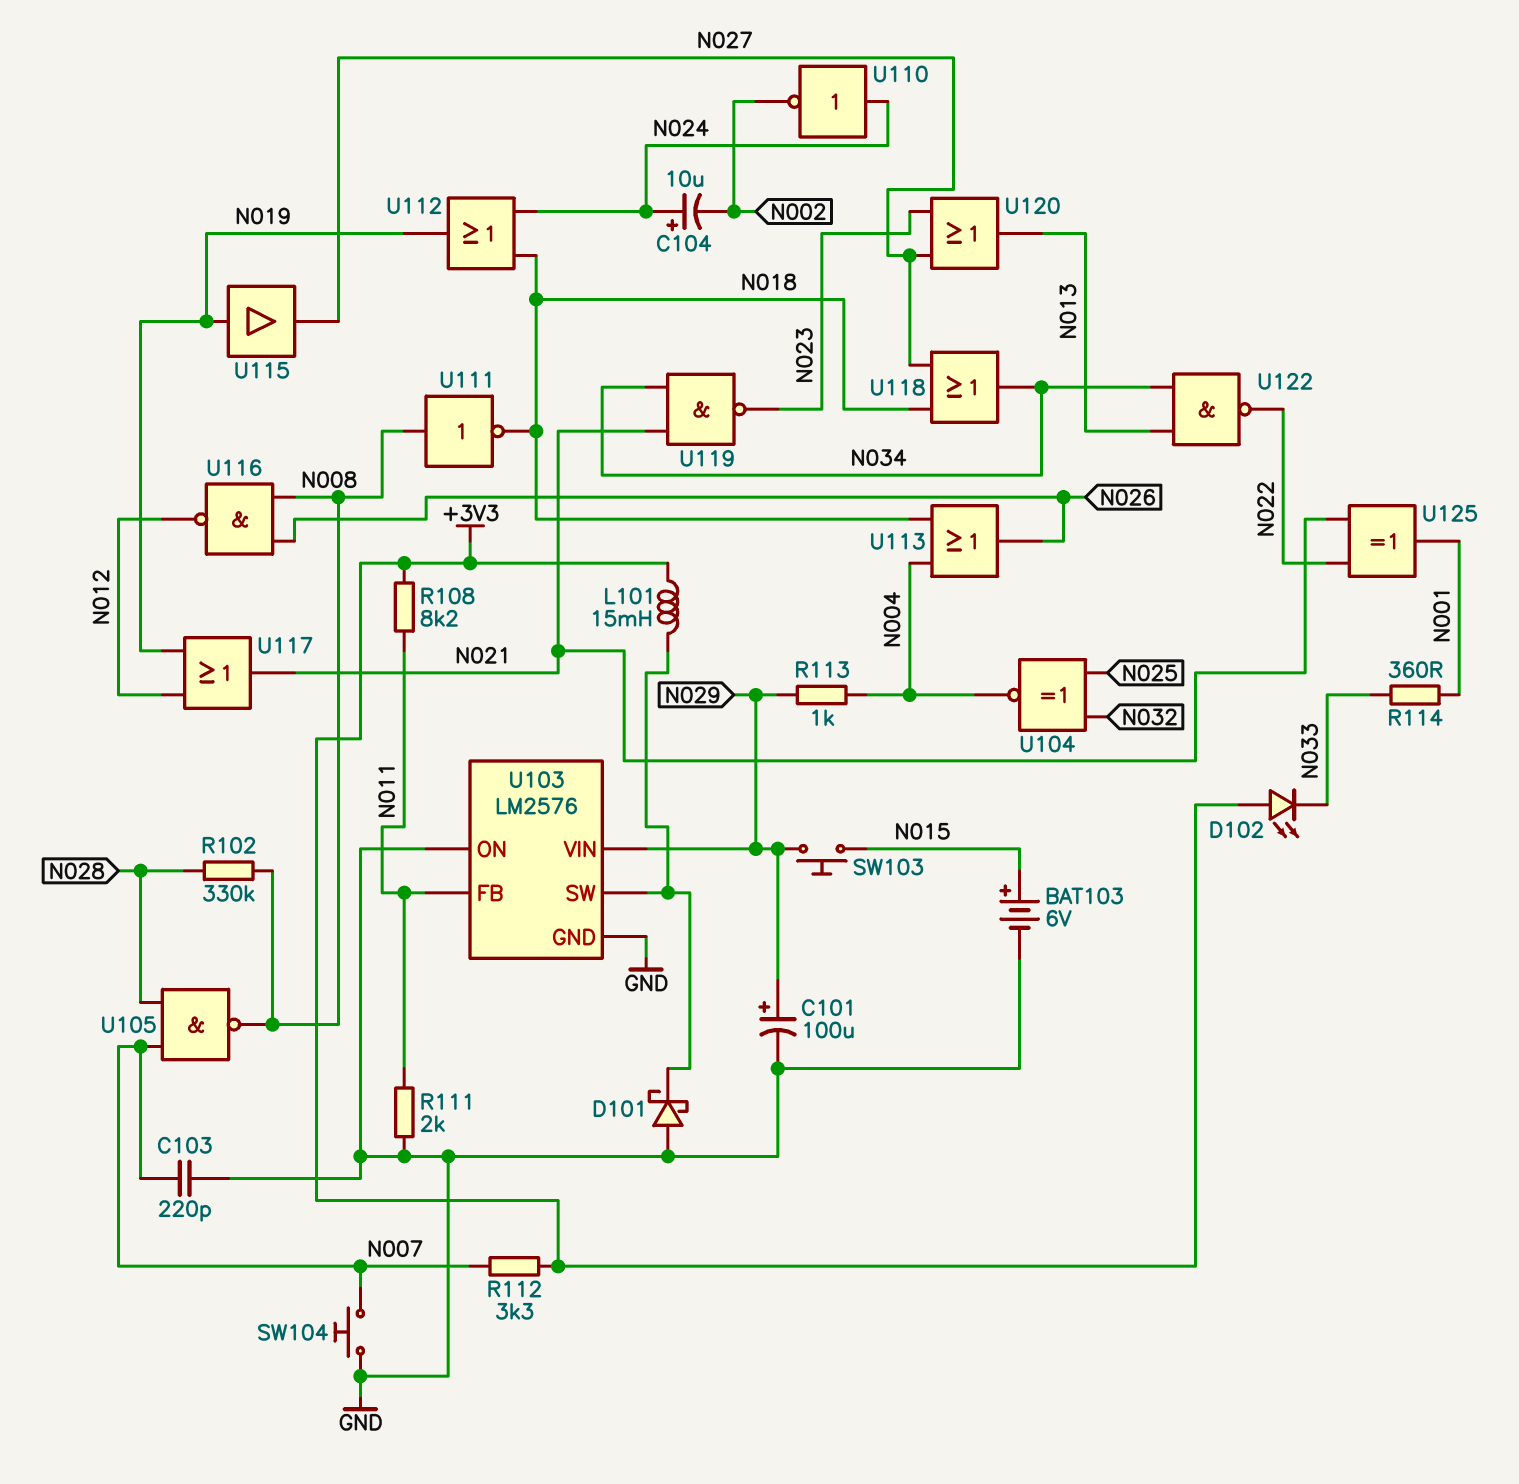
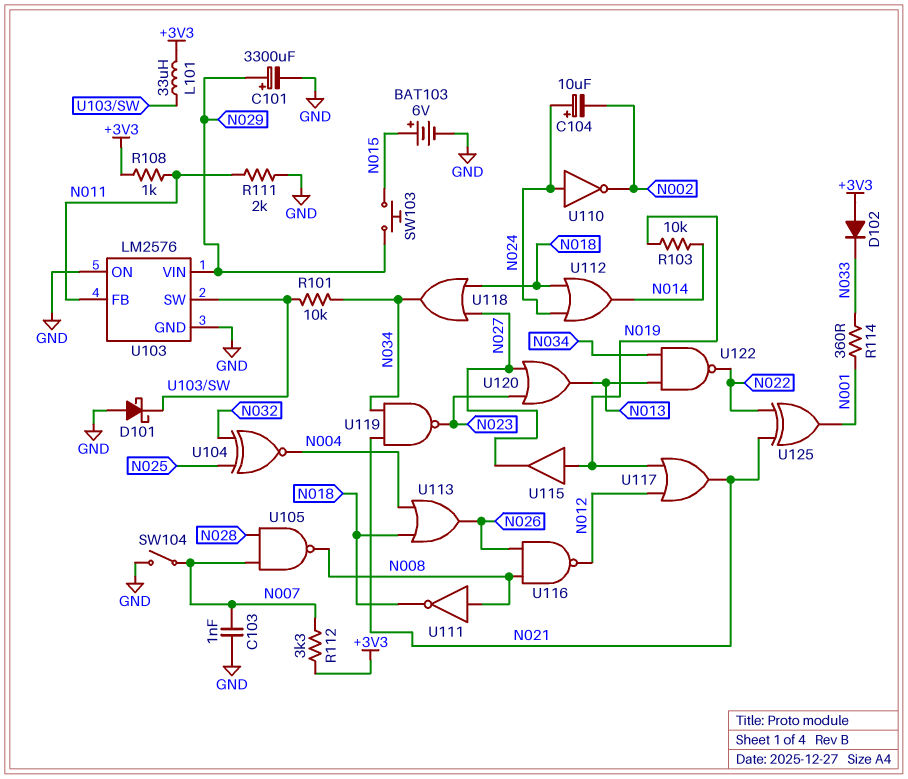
C101: 100uF (plus N029, minus GND) -> 3300uF (plus N029, minus GND)
C103: 220pF (GND, N007) -> 1nF (GND, N007)
D102: LED (A +3V3, K N033) -> diode (A +3V3, K N033)
L101: 15mH (+3V3, U103/SW) -> 33uH (+3V3, U103/SW)
R101: none -> 10k (N034, U103/SW)
R102: 330k (N008, N028) -> none
R103: none -> 10k (N014, N019)
R108: 8.2k (+3V3, N011) -> 1k (+3V3, N011)
R113: 1k (N004, N029) -> none
SW104: button (GND, N007) -> switch (GND, N007)
U112: OR (in N018, in N024, out N019) -> OR (in N018, in N024, out N014)

